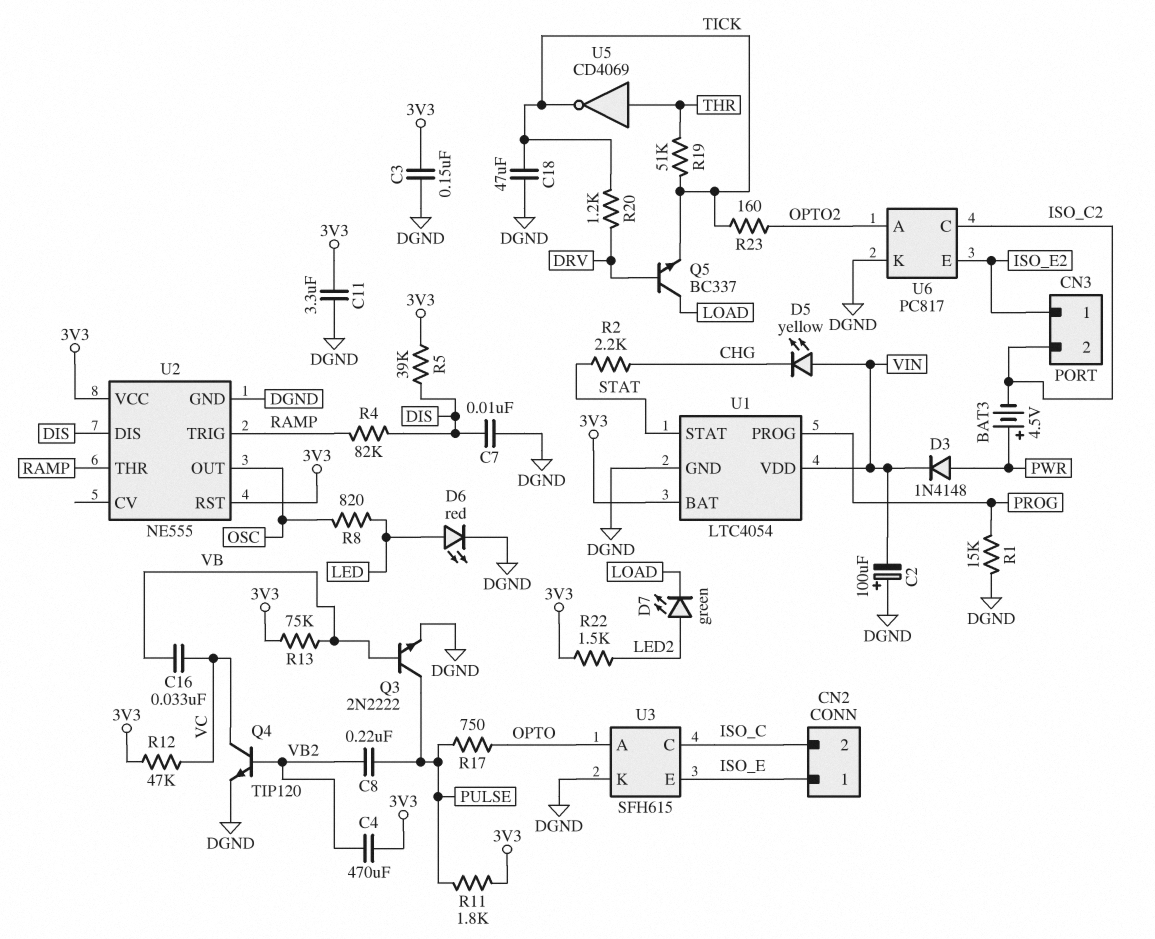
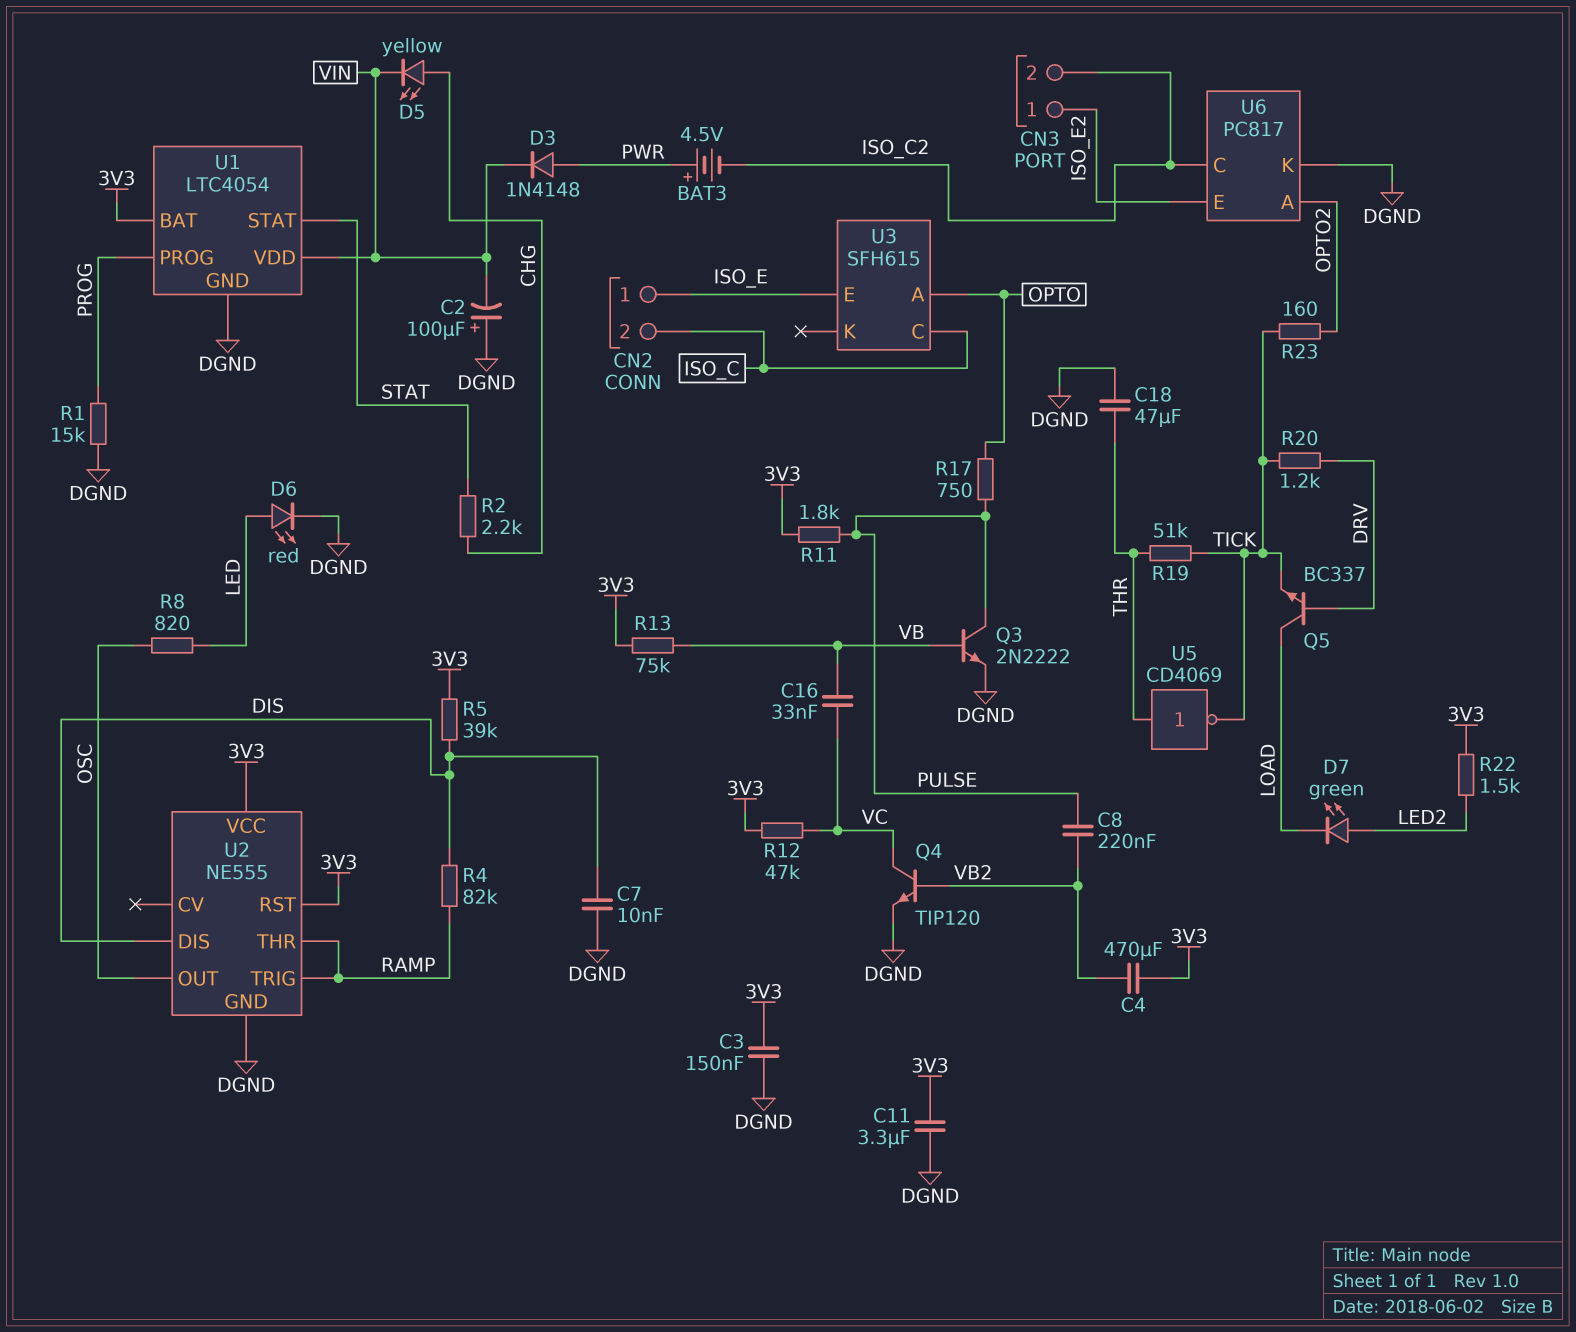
C18: 47uF (DGND, TICK) -> 47uF (DGND, THR)
D5: LED yellow (A VIN, K CHG) -> LED yellow (A CHG, K VIN)
U3 pin K: DGND -> none

